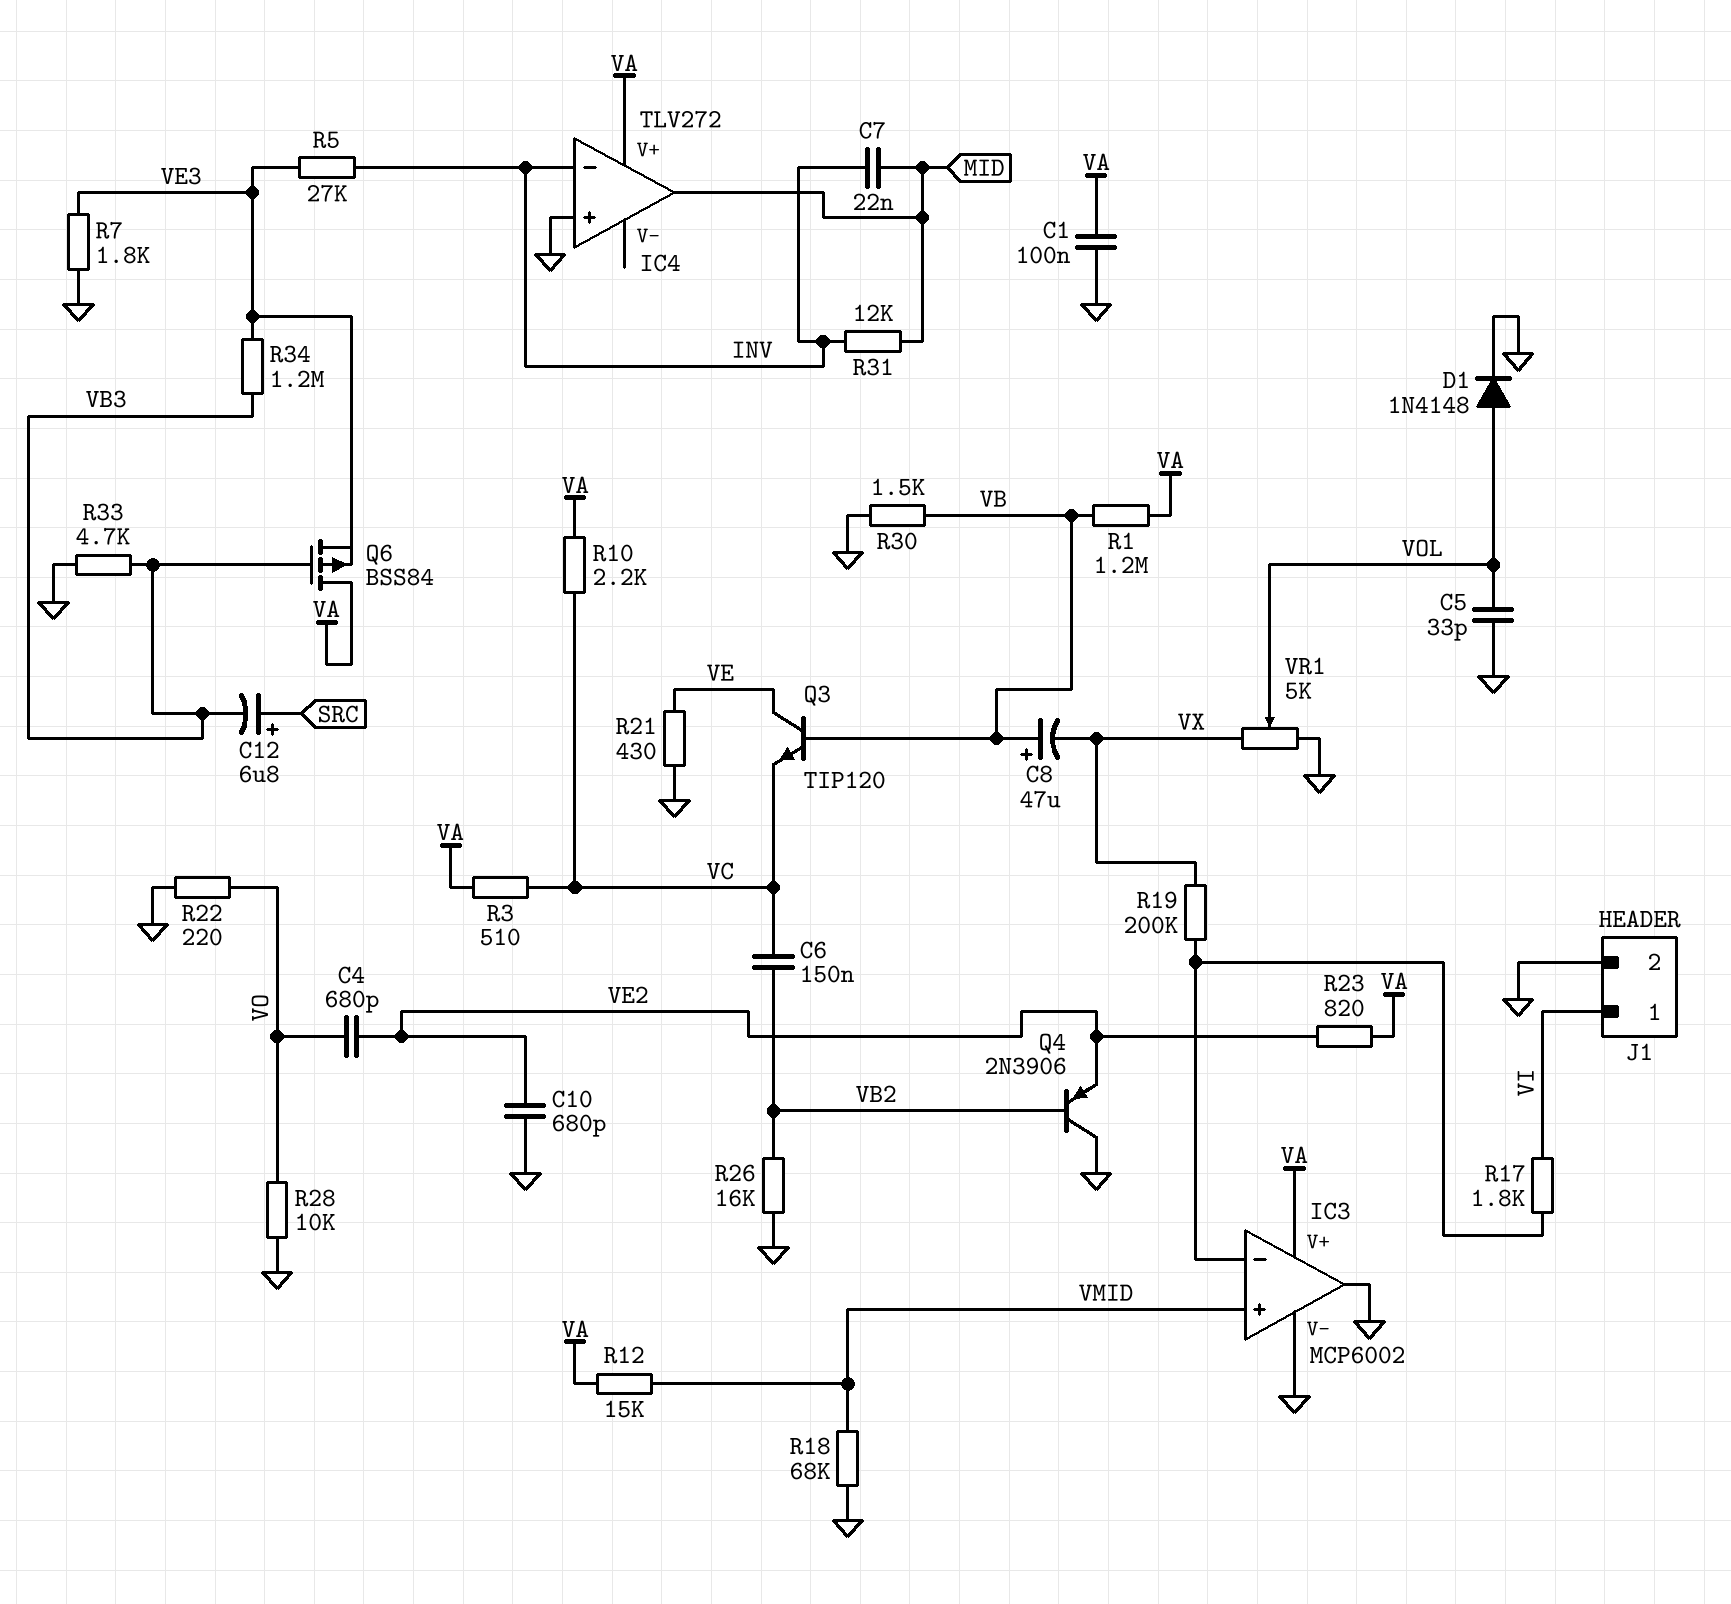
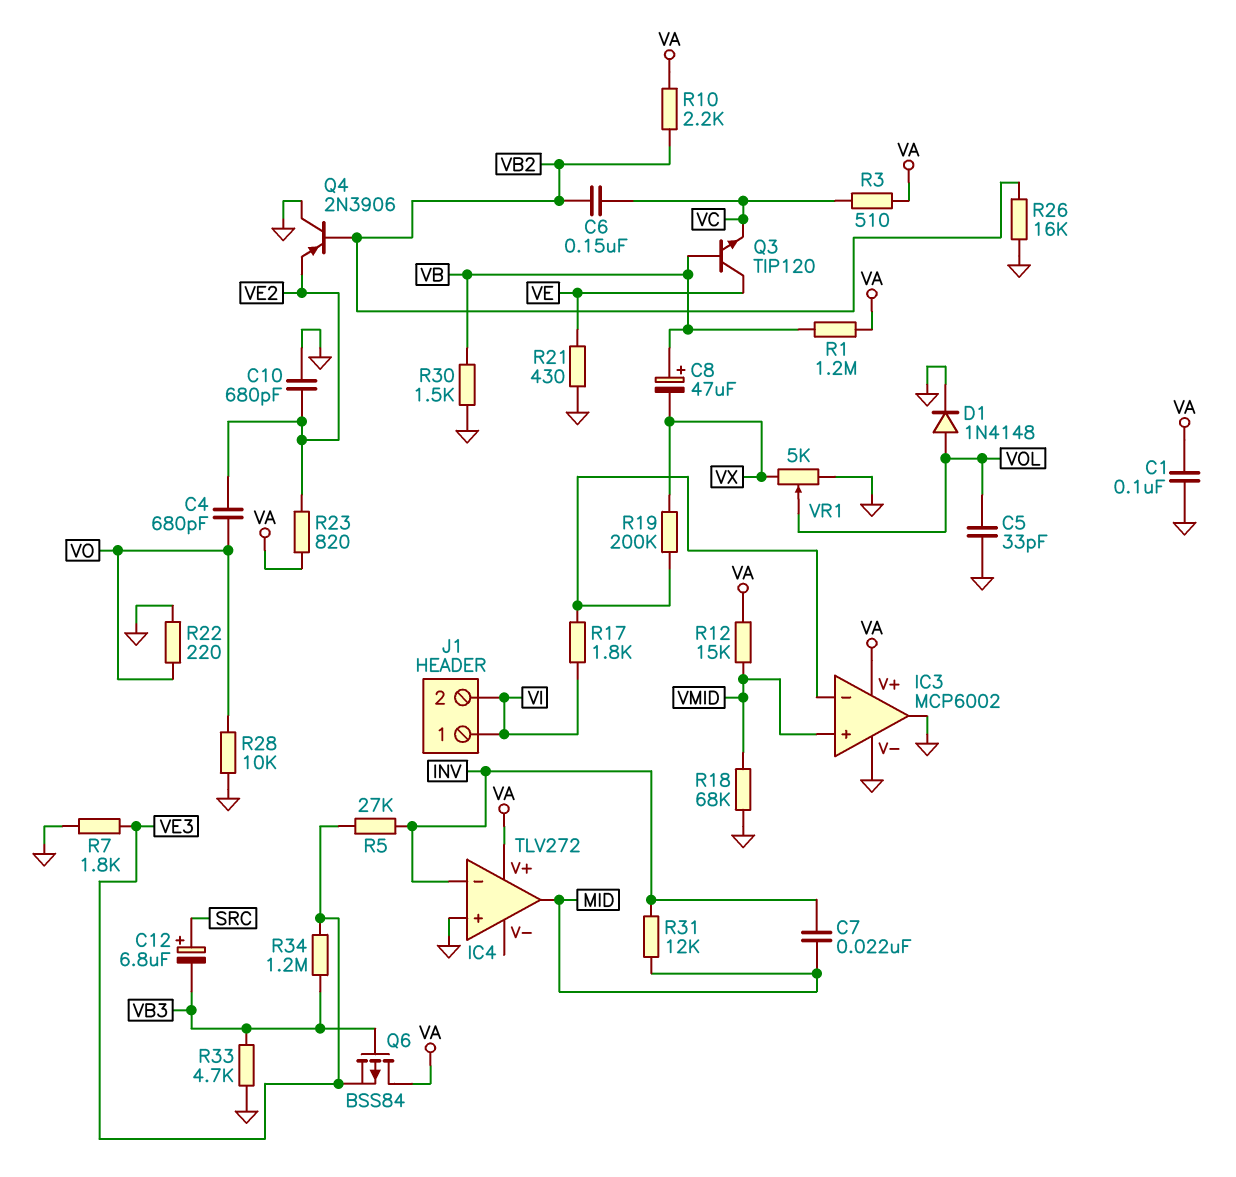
J1 pin 2: GND -> VI
R10: 2.2k (VA, VC) -> 2.2k (VA, VB2)

